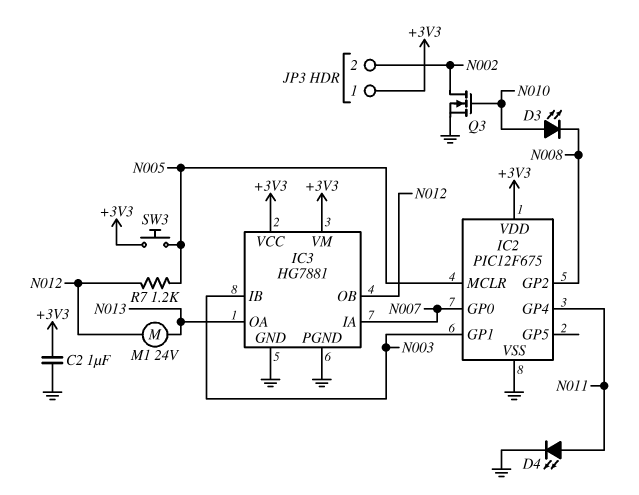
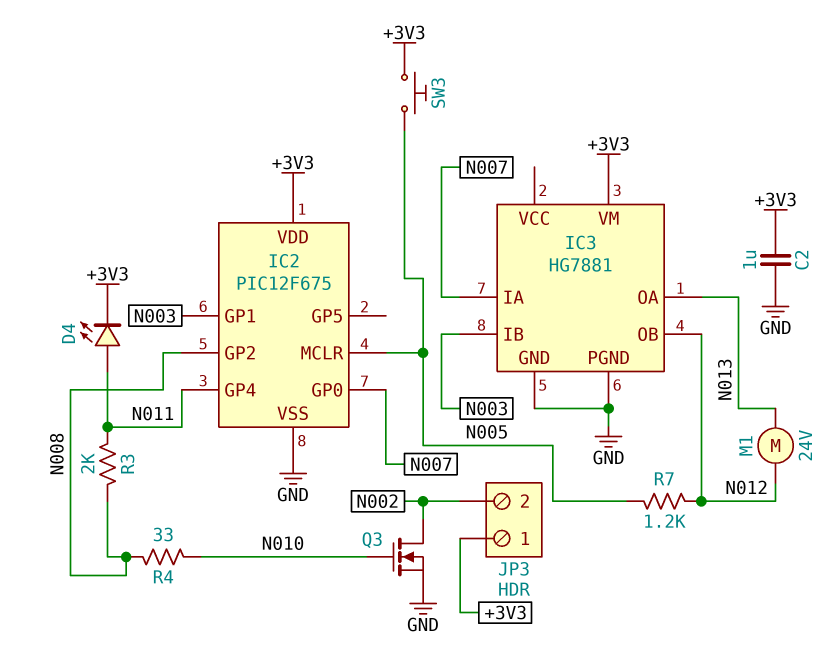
D3: LED (A N010, K N008) -> none
D4: LED (A N011, K GND) -> LED (A N011, K +3V3)
IC3 pin VCC: +3V3 -> none
R3: none -> 2k (N008, N011)
R4: none -> 33 (N008, N010)

